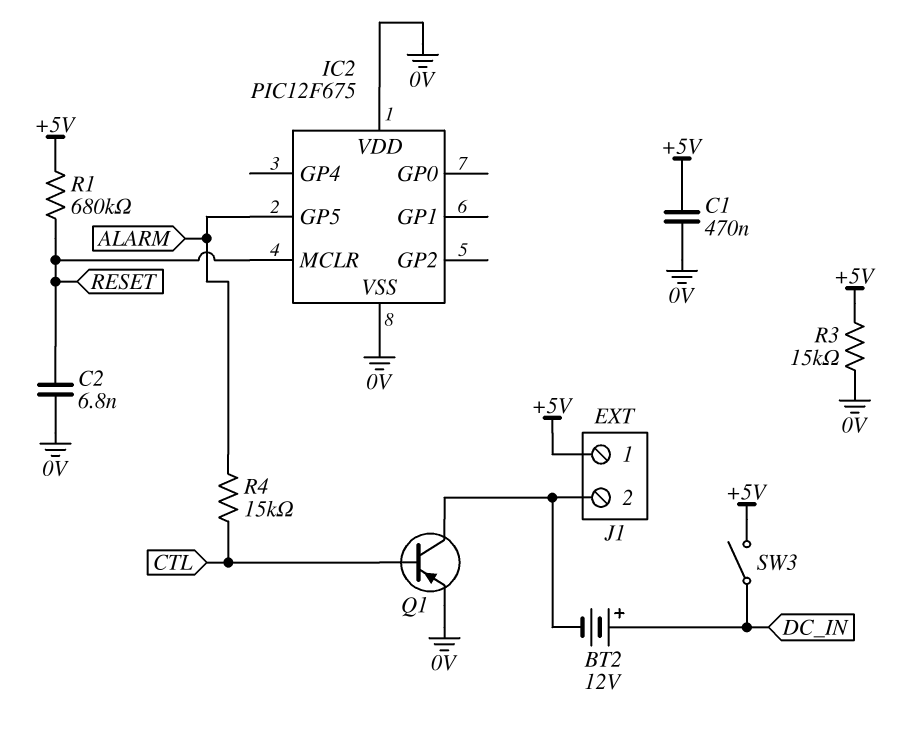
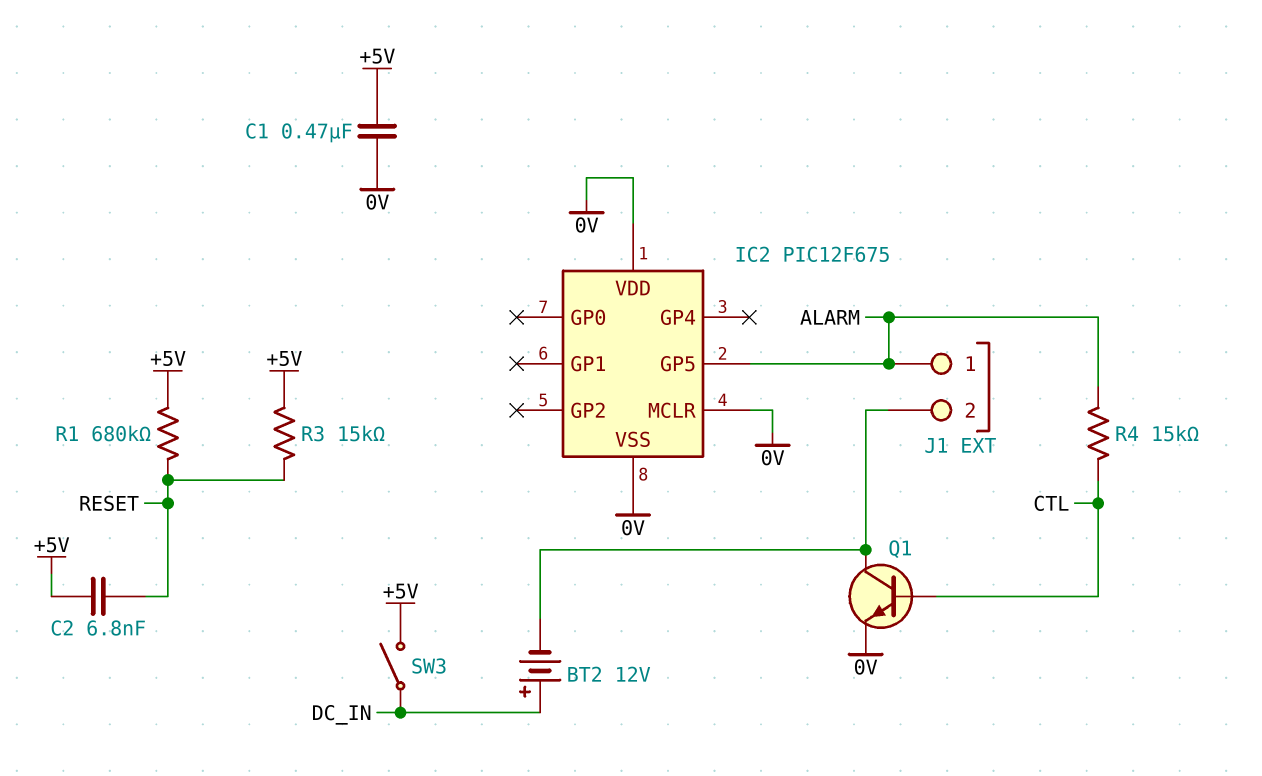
C2: 6.8nF (0V, RESET) -> 6.8nF (+5V, RESET)
IC2 pin MCLR: RESET -> 0V
J1 pin 1: +5V -> ALARM
Q1: PNP (B CTL, C J1/2, E 0V) -> NPN (B CTL, C J1/2, E 0V)
R3: 15k (+5V, 0V) -> 15k (+5V, RESET)

